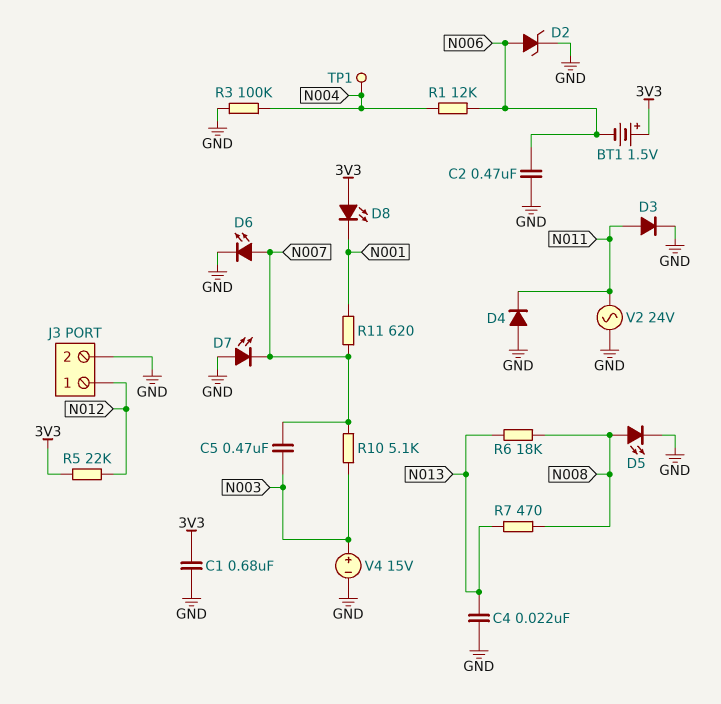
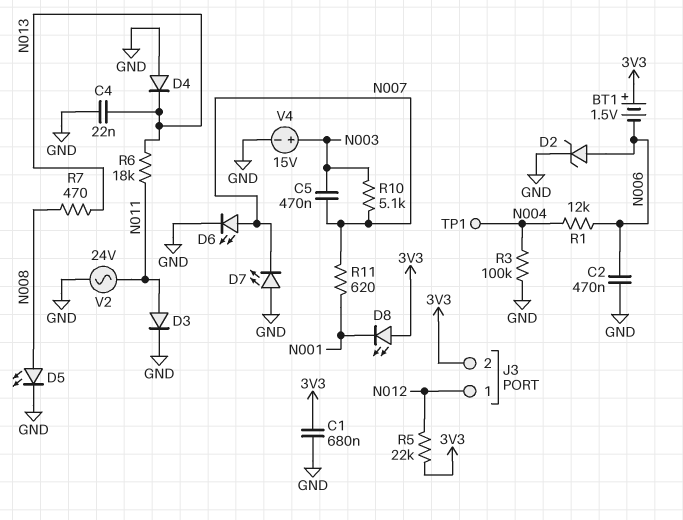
D4: diode (A GND, K N011) -> diode (A GND, K N013)
J3 pin 2: GND -> 3V3
R6: 18k (N008, N013) -> 18k (N011, N013)

